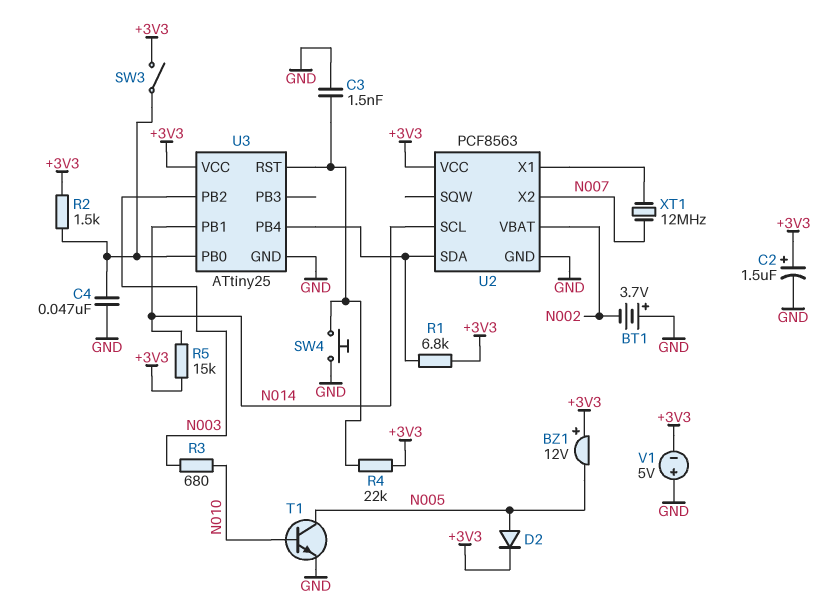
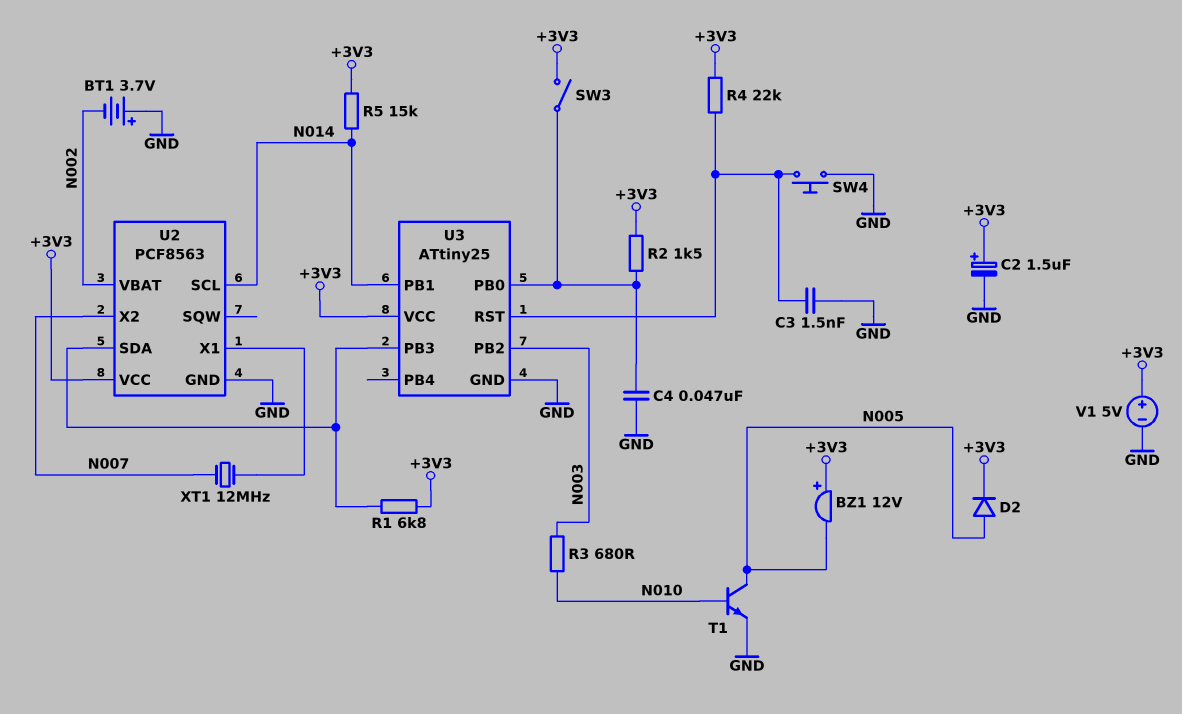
U3 pin PB3: none -> U2/SDA
U3 pin PB4: U2/SDA -> none
V1: 5V (plus GND, minus +3V3) -> 5V (plus +3V3, minus GND)

